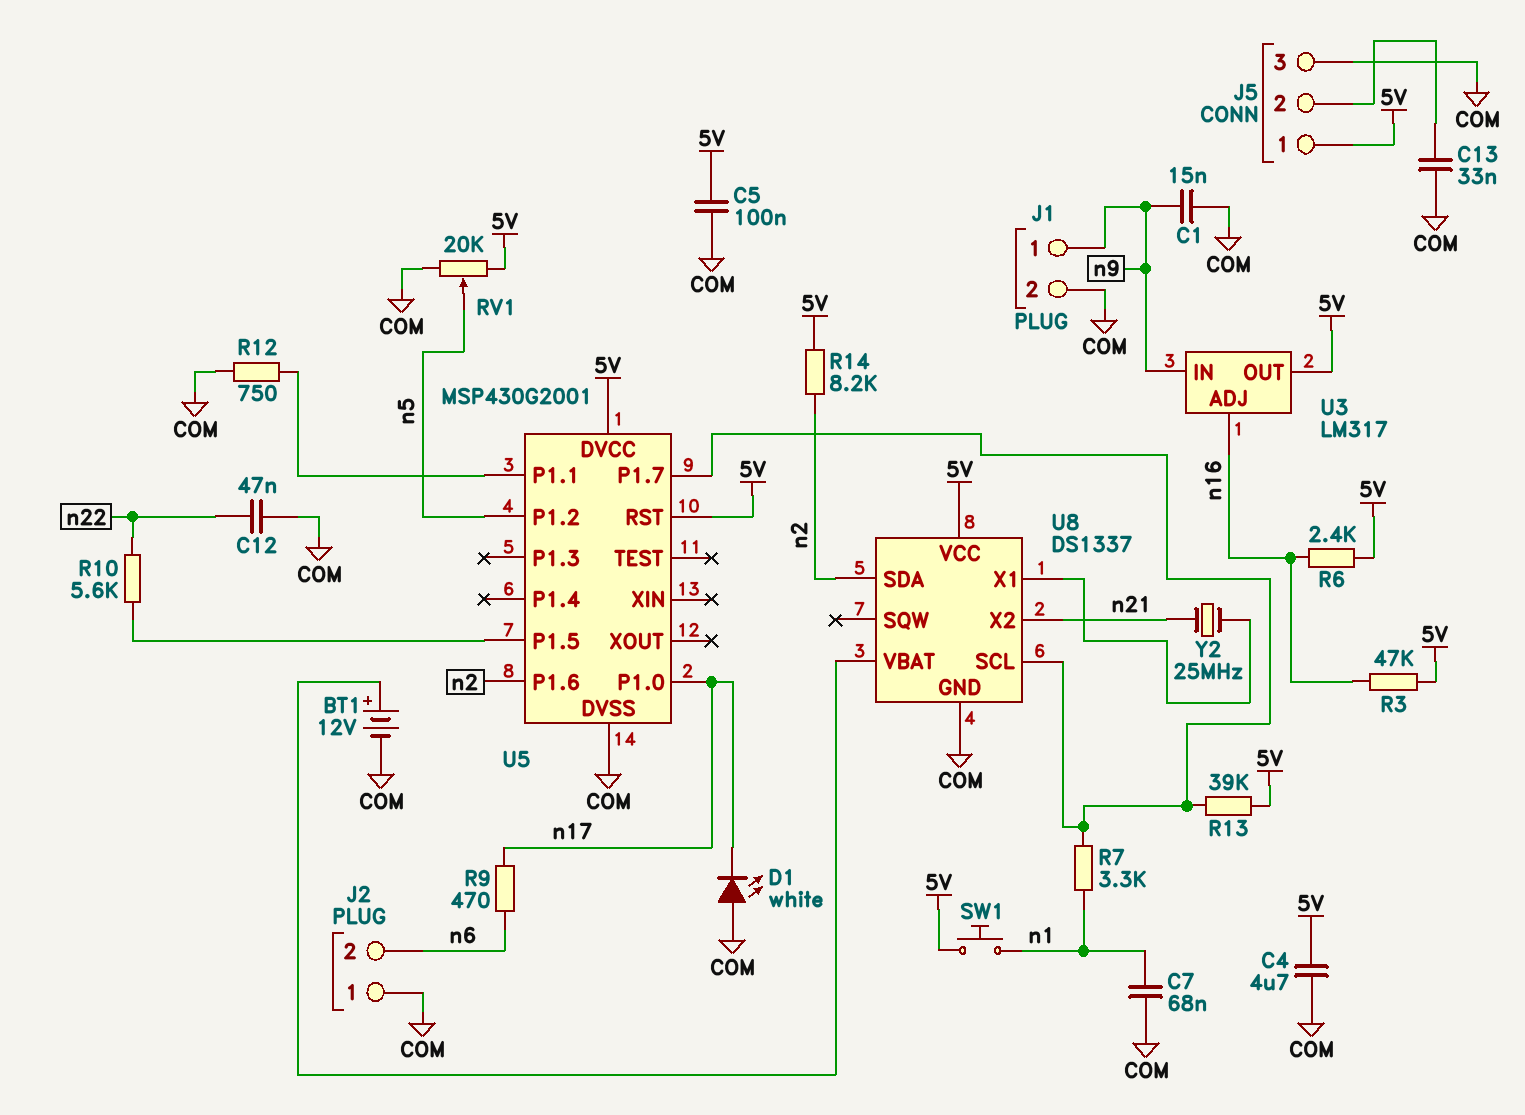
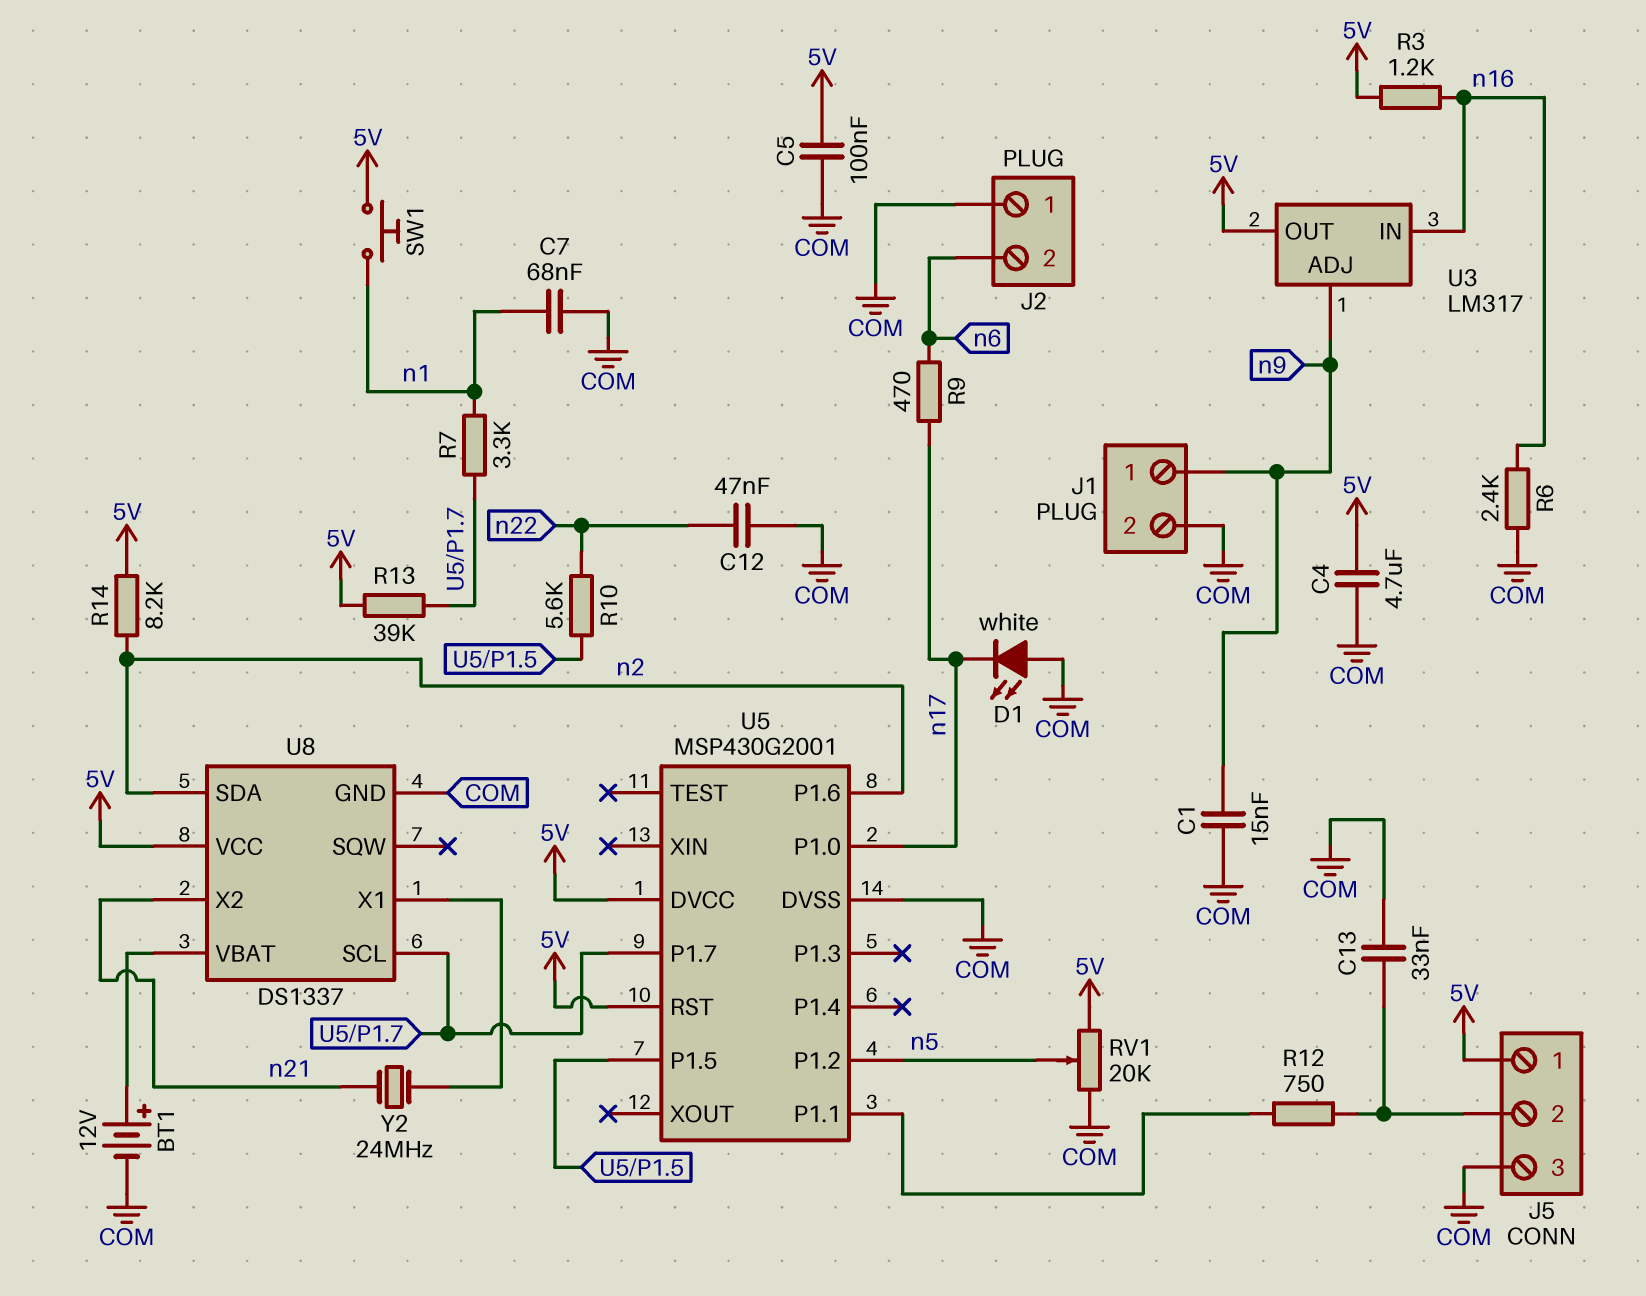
R3: 47k (5V, n16) -> 1.2k (5V, n16)
R6: 2.4k (5V, n16) -> 2.4k (COM, n16)
R12: 750 (COM, U5/P1.1) -> 750 (J5/2, U5/P1.1)
U3 pin ADJ: n16 -> n9
U3 pin IN: n9 -> n16
Y2: 25MHz (U8/X1, n21) -> 24MHz (U8/X1, n21)

